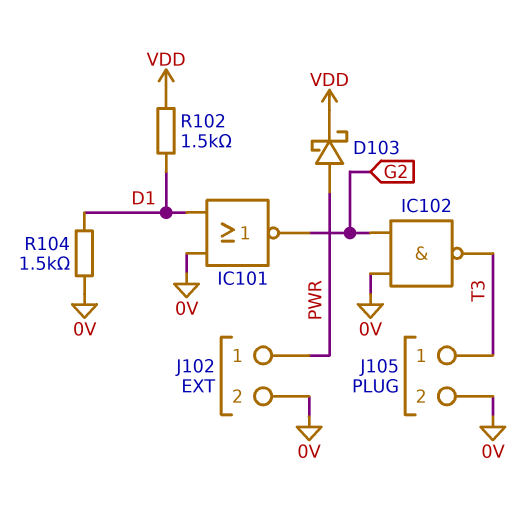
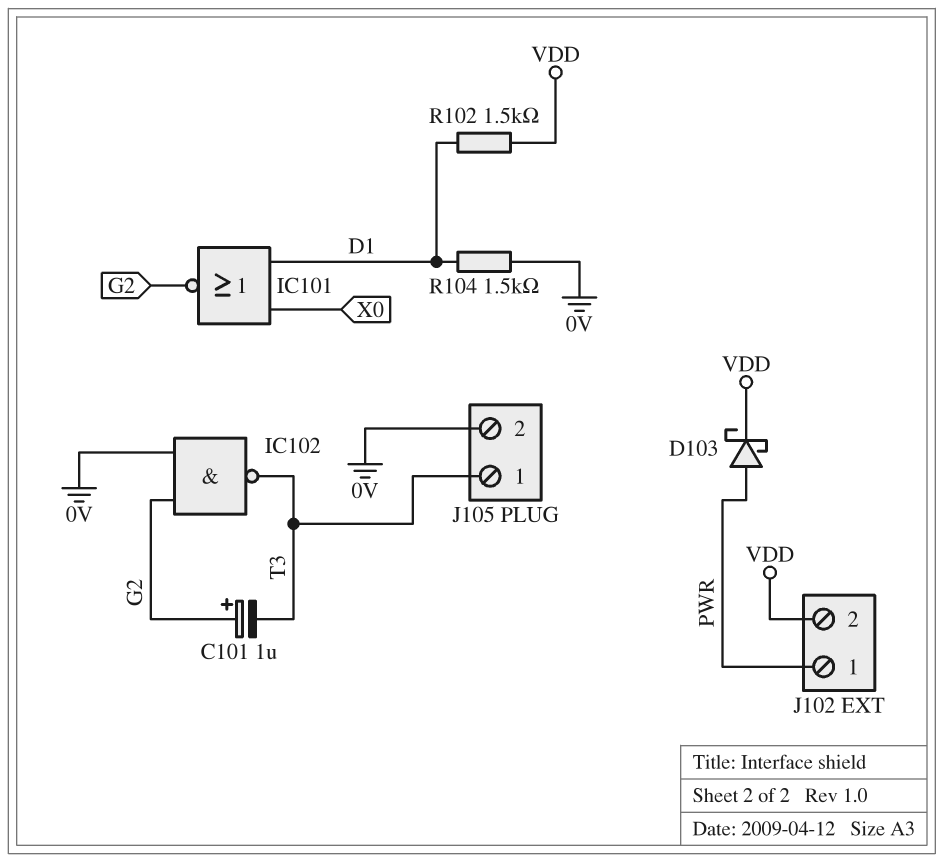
C101: none -> 1uF (plus G2, minus T3)
IC101: NOR (in 0V, in D1, out G2) -> NOR (in D1, in X0, out G2)
J102 pin 2: 0V -> VDD

